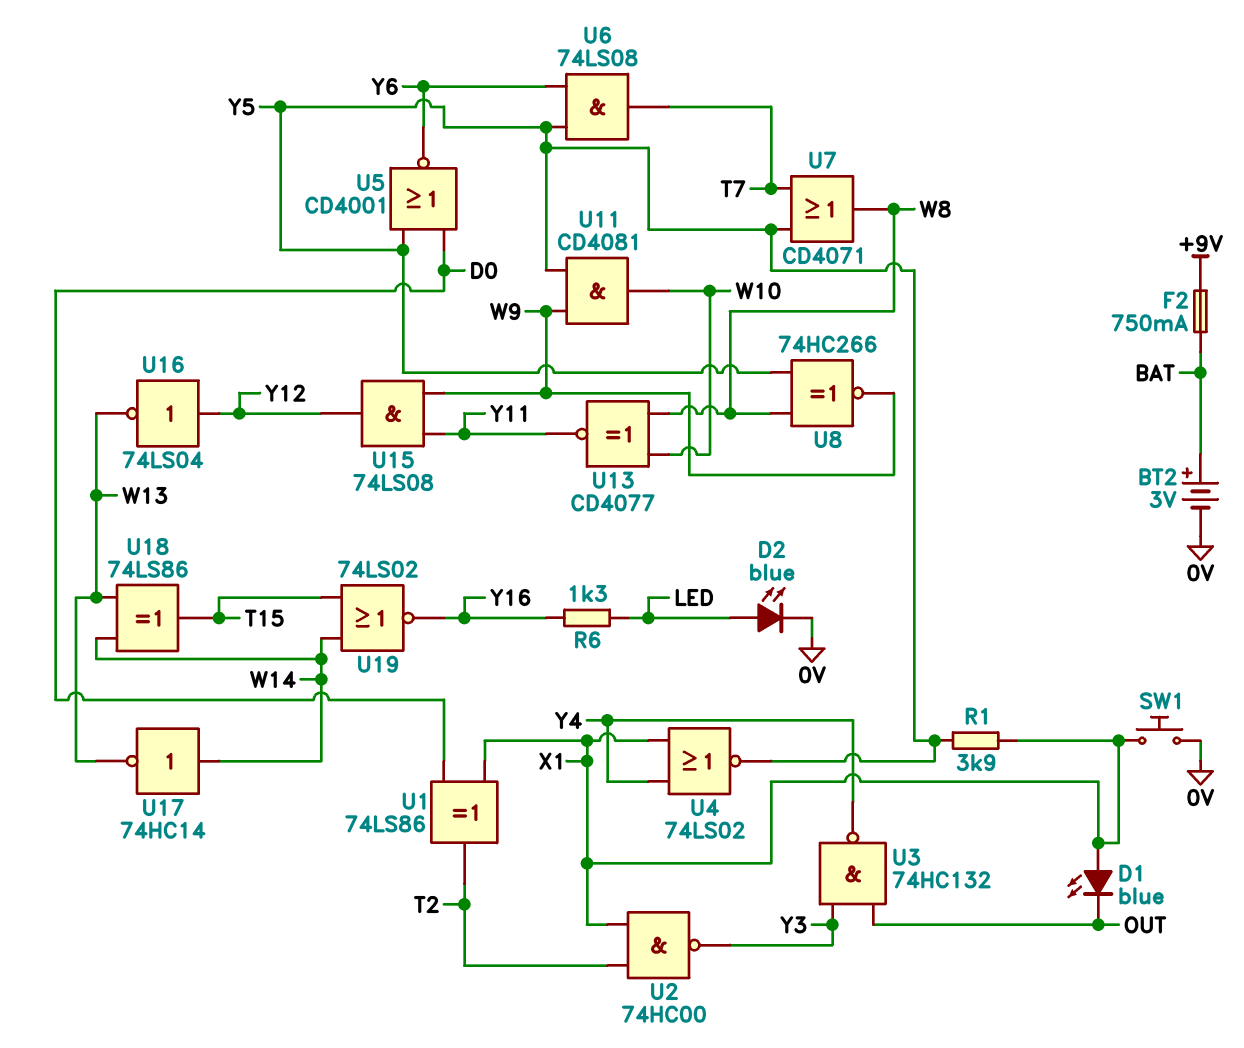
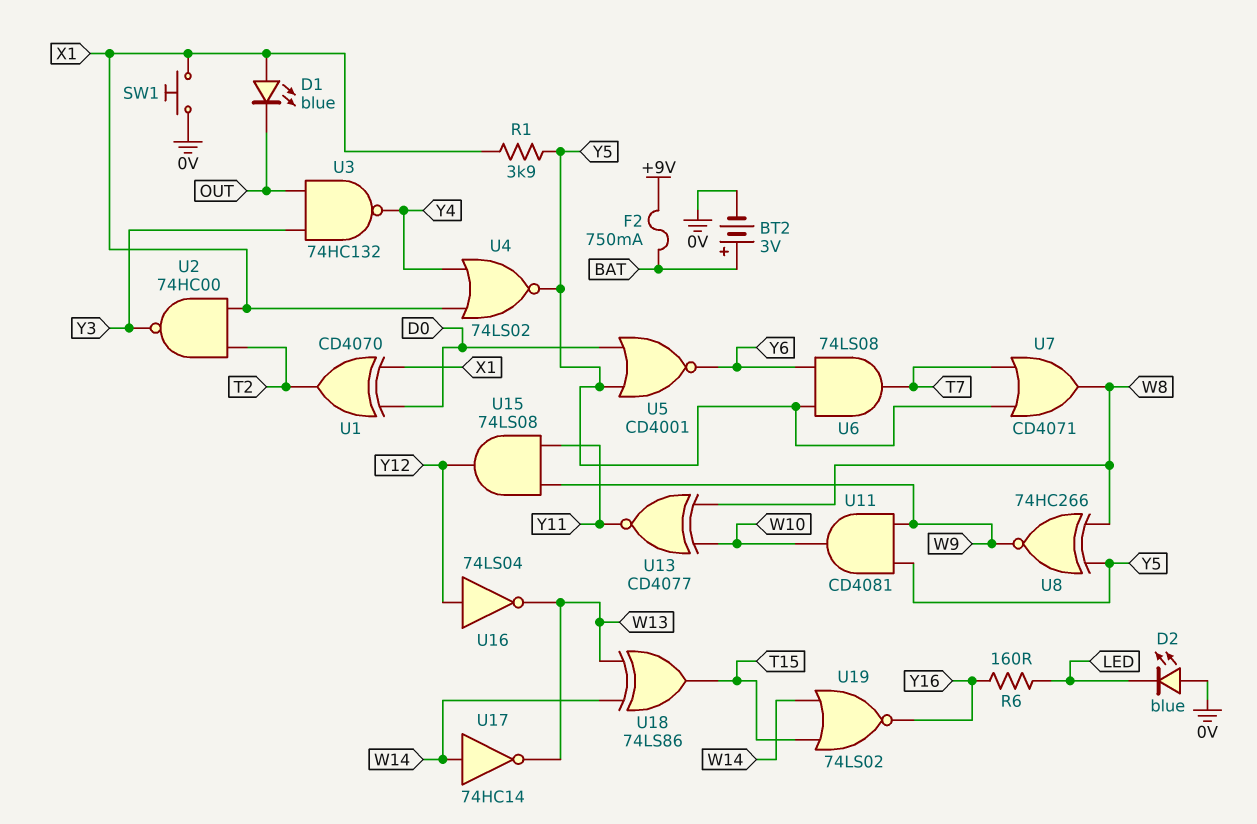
D2: LED blue (A LED, K 0V) -> LED blue (A 0V, K LED)
R6: 1.3k (LED, Y16) -> 160 (LED, Y16)
U1: XOR 74LS86 (in D0, in X1, out T2) -> XOR CD4070 (in D0, in X1, out T2)

